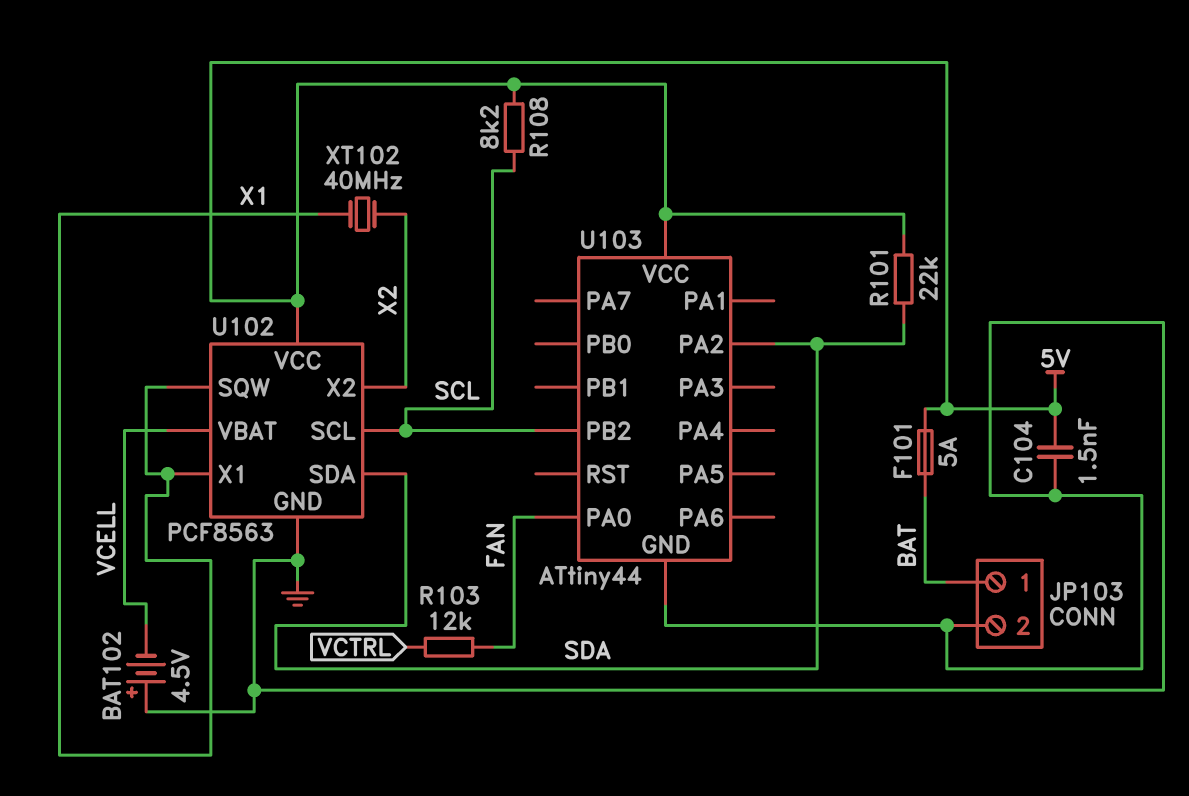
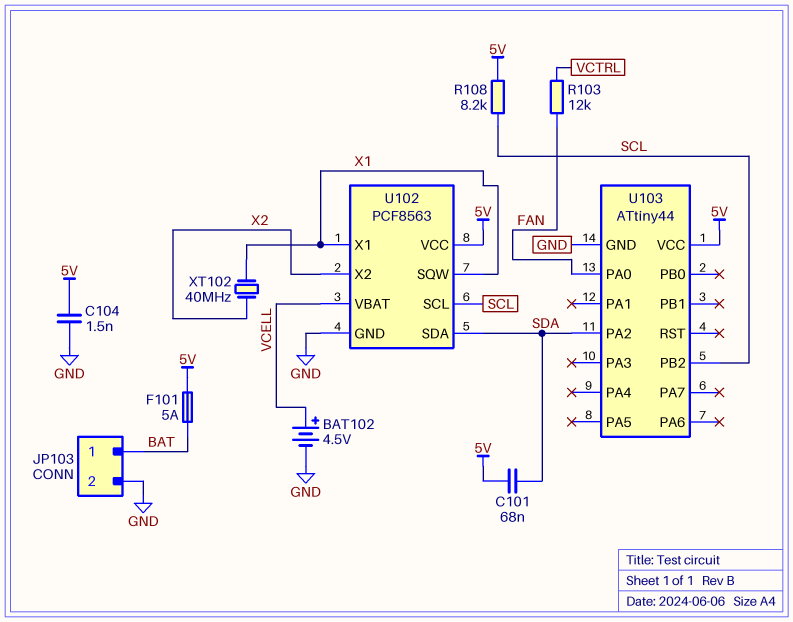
BAT102: 4.5V (plus GND, minus VCELL) -> 4.5V (plus VCELL, minus GND)
C101: none -> 68nF (5V, SDA)
R101: 22k (5V, SDA) -> none

